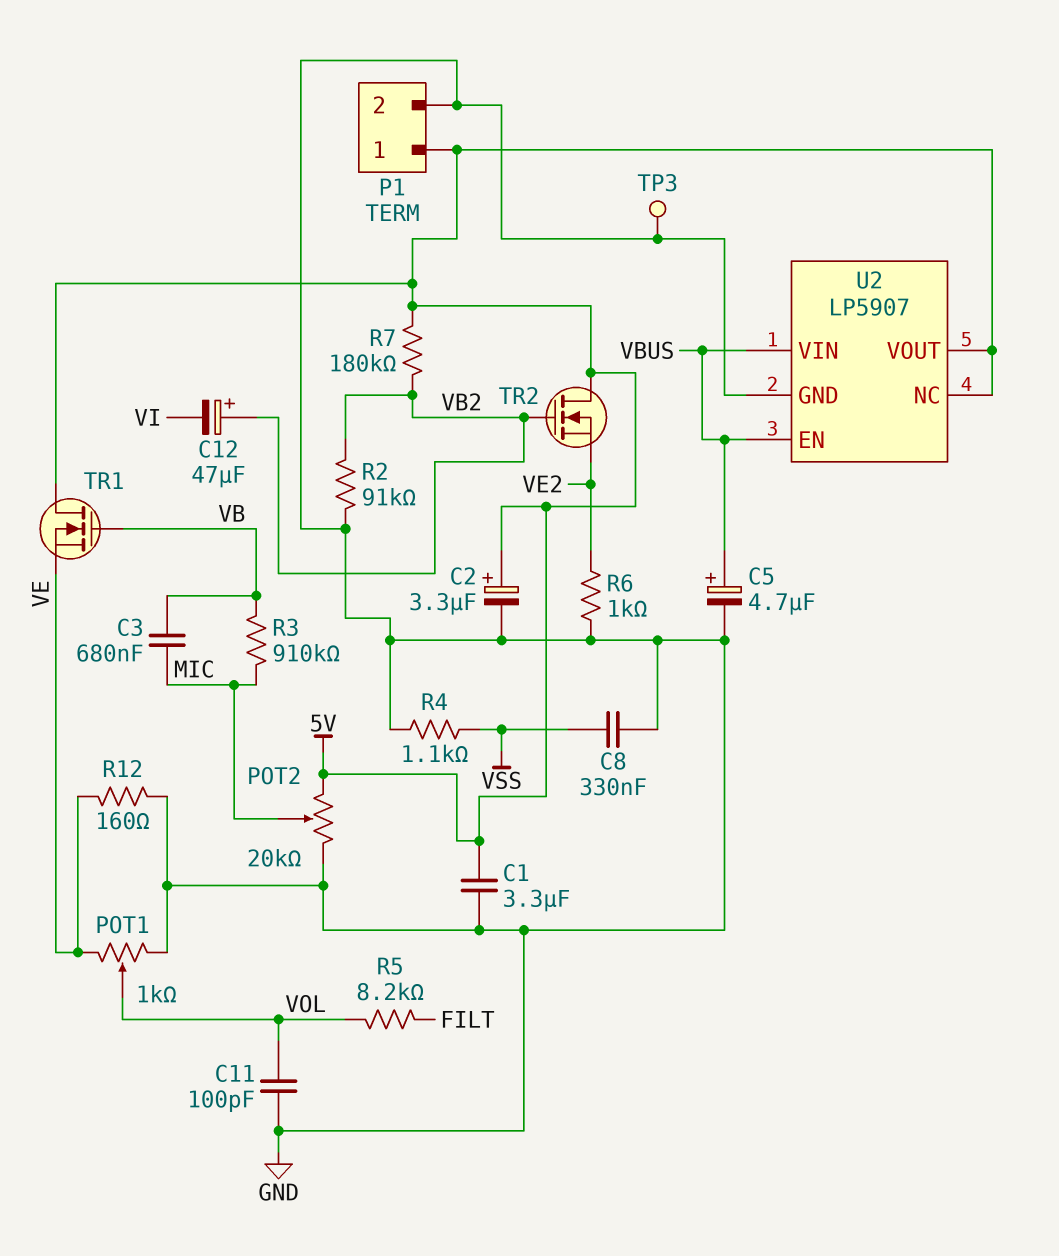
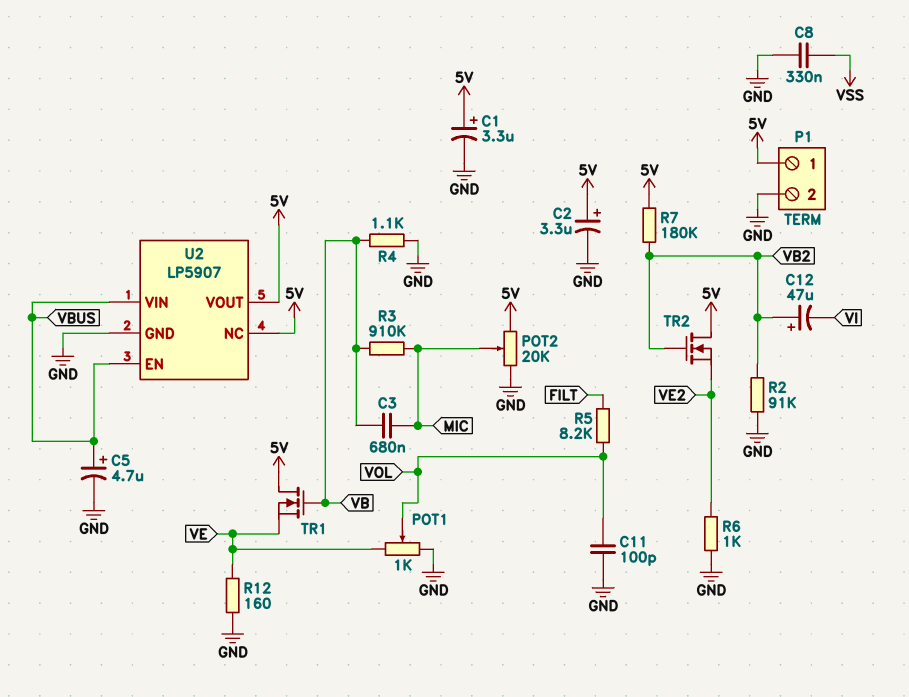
C1: 3.3uF (5V, GND) -> 3.3uF (plus 5V, minus GND)
R4: 1.1k (GND, VSS) -> 1.1k (GND, VB)
TP3: test point (GND) -> none

